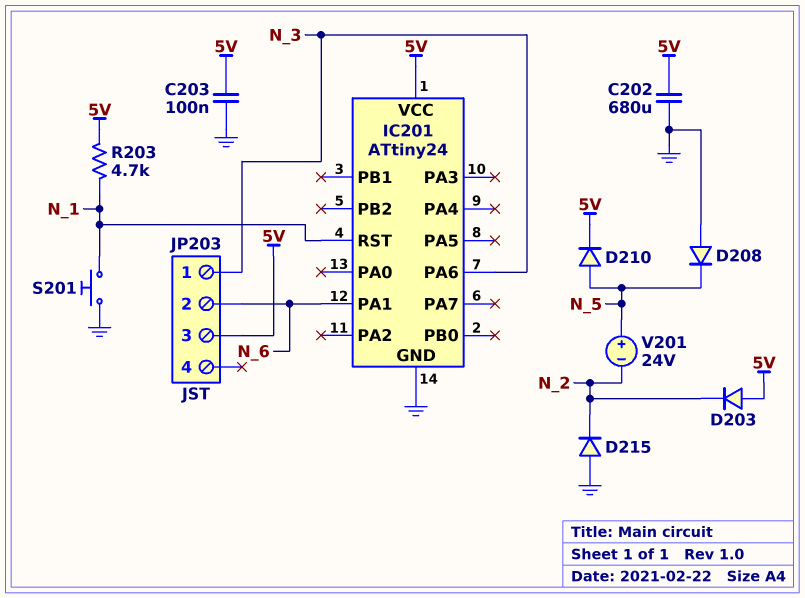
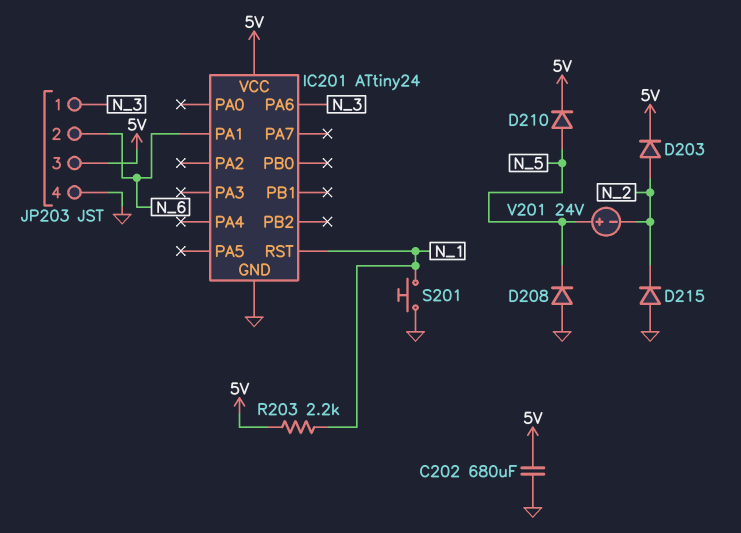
C203: 100nF (5V, GND) -> none
D203: diode (A 5V, K N_2) -> diode (A N_2, K 5V)
JP203 pin 4: none -> GND
R203: 4.7k (5V, N_1) -> 2.2k (5V, N_1)

